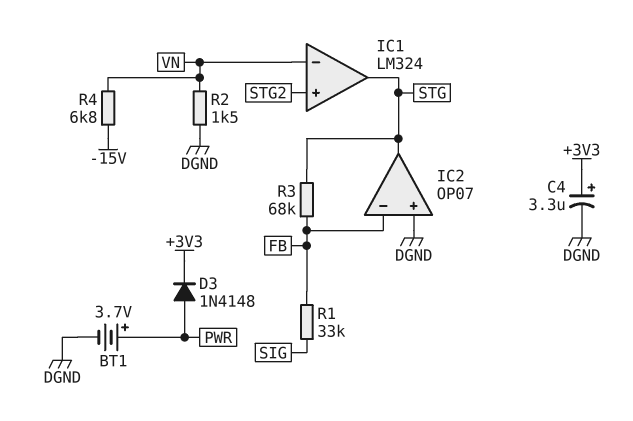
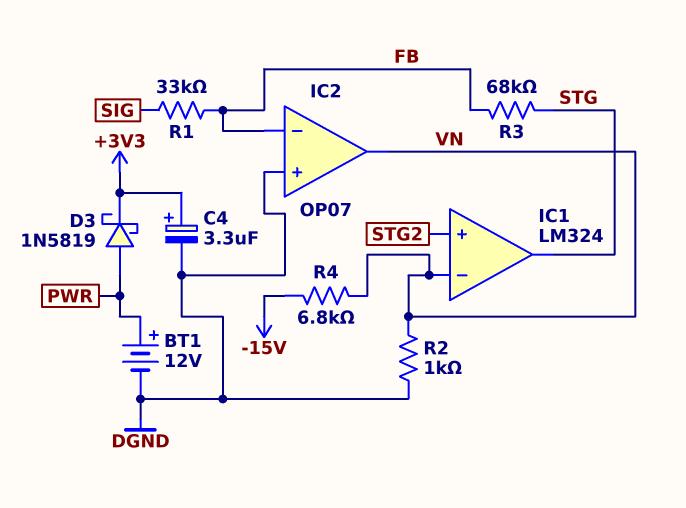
BT1: 3.7V (plus PWR, minus DGND) -> 12V (plus PWR, minus DGND)
D3: diode 1N4148 (A PWR, K +3V3) -> schottky 1N5819 (A PWR, K +3V3)
IC2 pin out: STG -> VN
R2: 1.5k (DGND, VN) -> 1k (DGND, VN)

